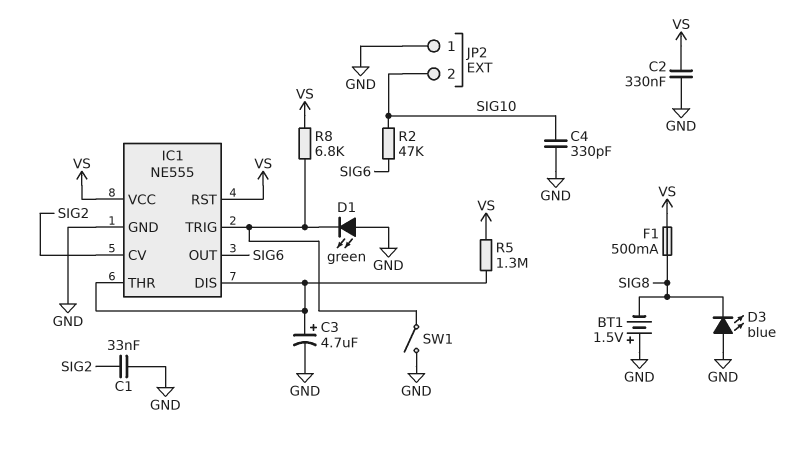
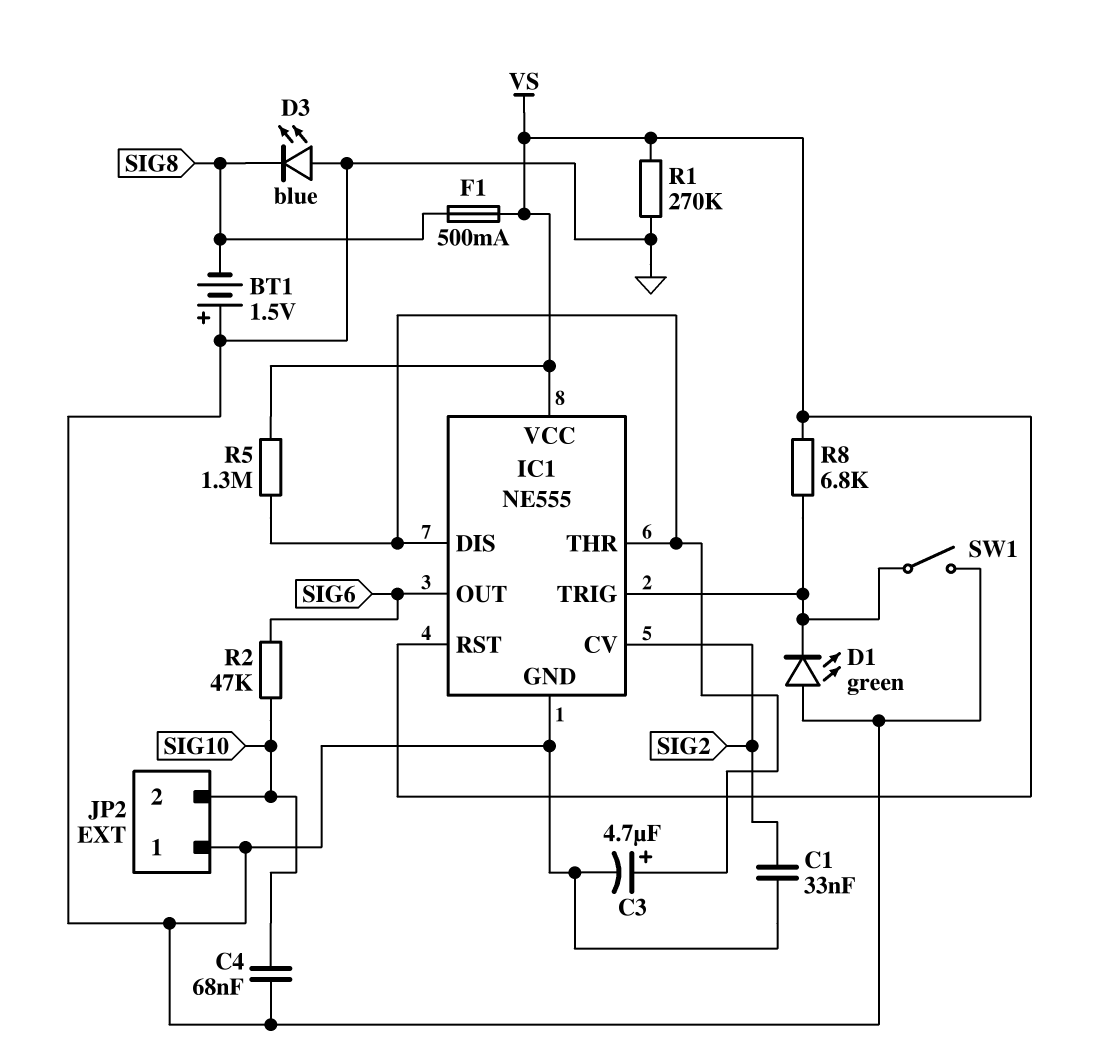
C2: 330nF (GND, VS) -> none
C4: 330pF (GND, SIG10) -> 68nF (GND, SIG10)
R1: none -> 270k (GND, VS)

